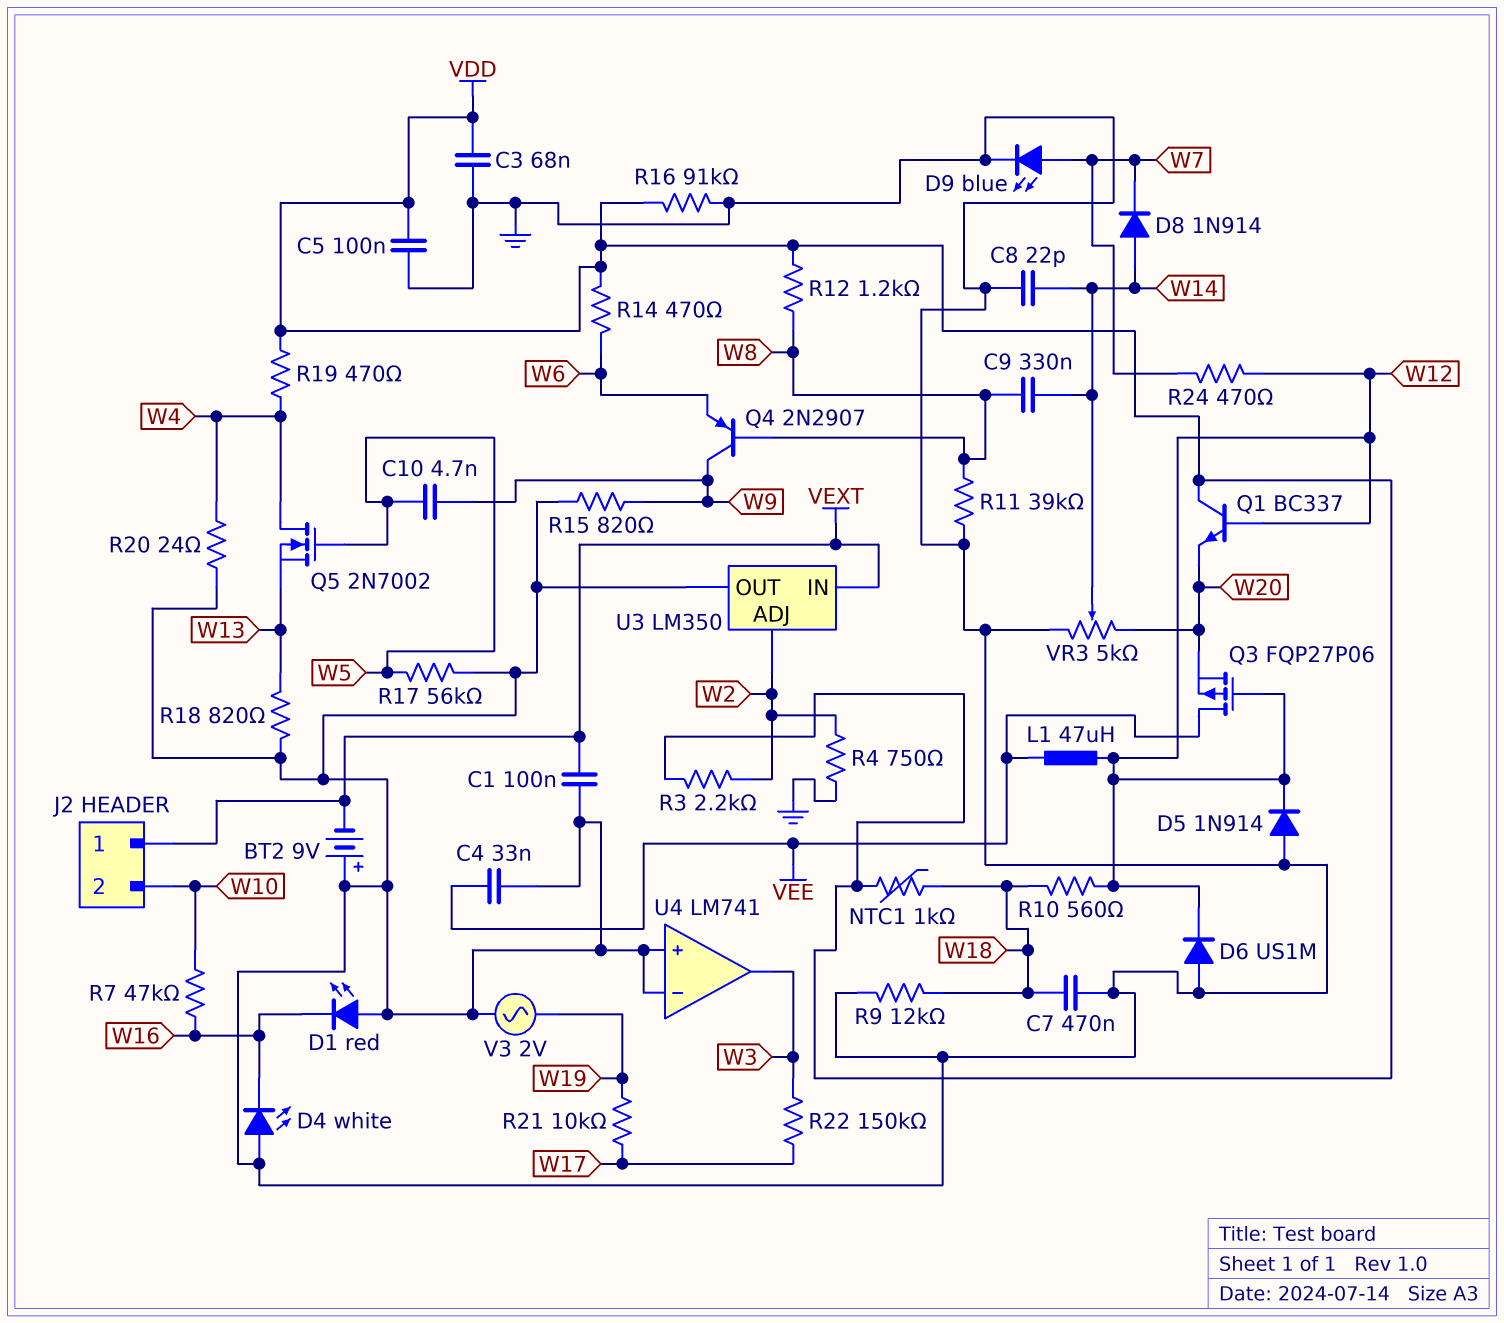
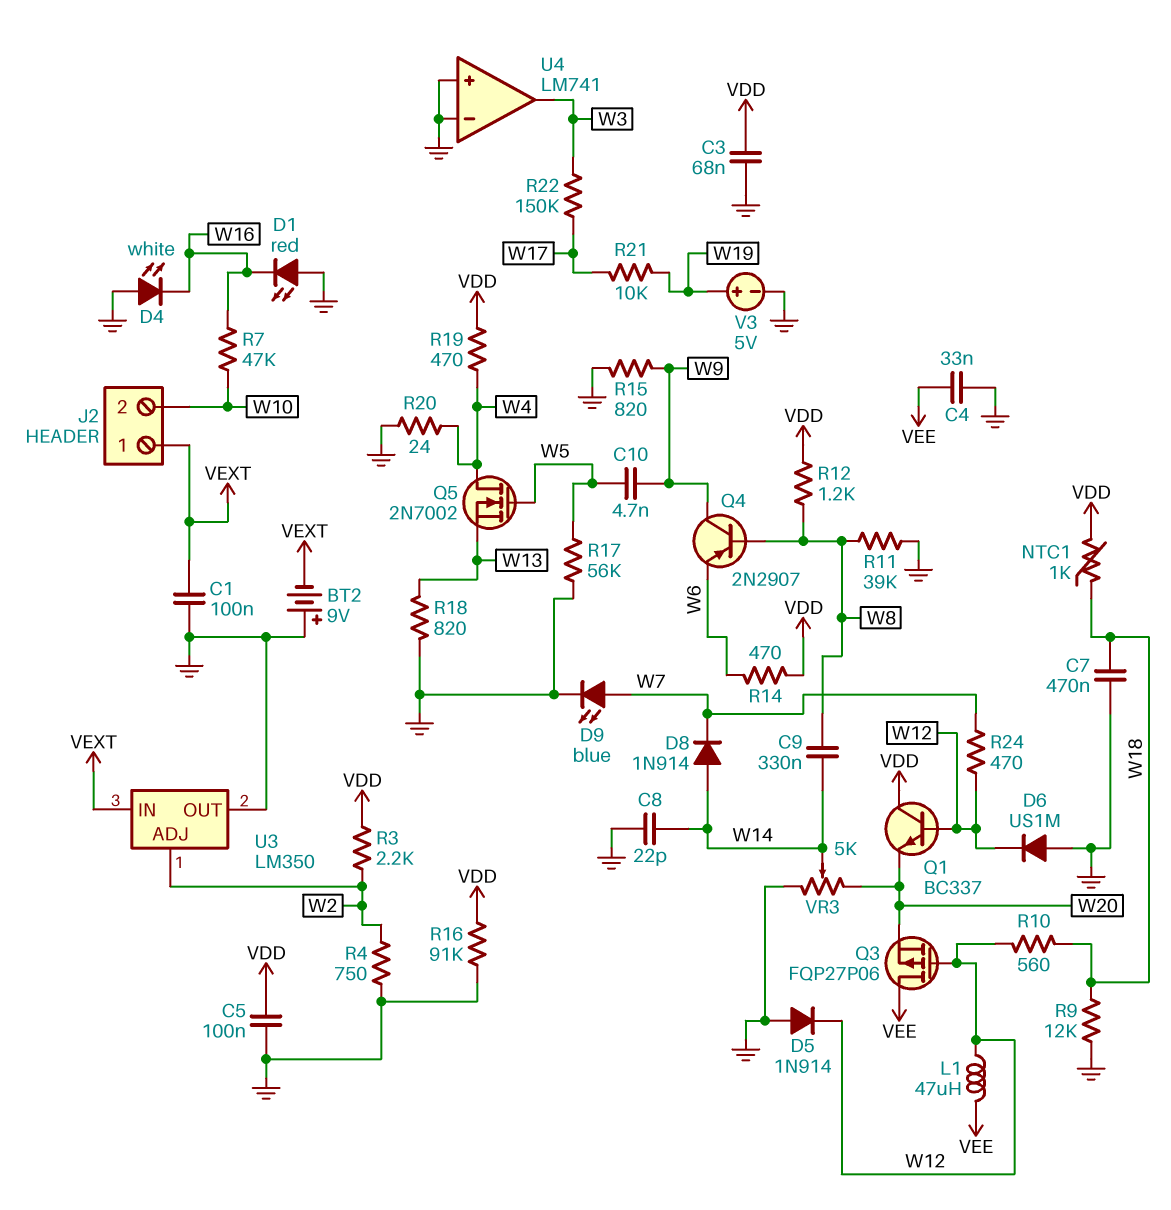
V3: AC 2V (GND, W19) -> 5V (plus W19, minus GND)

